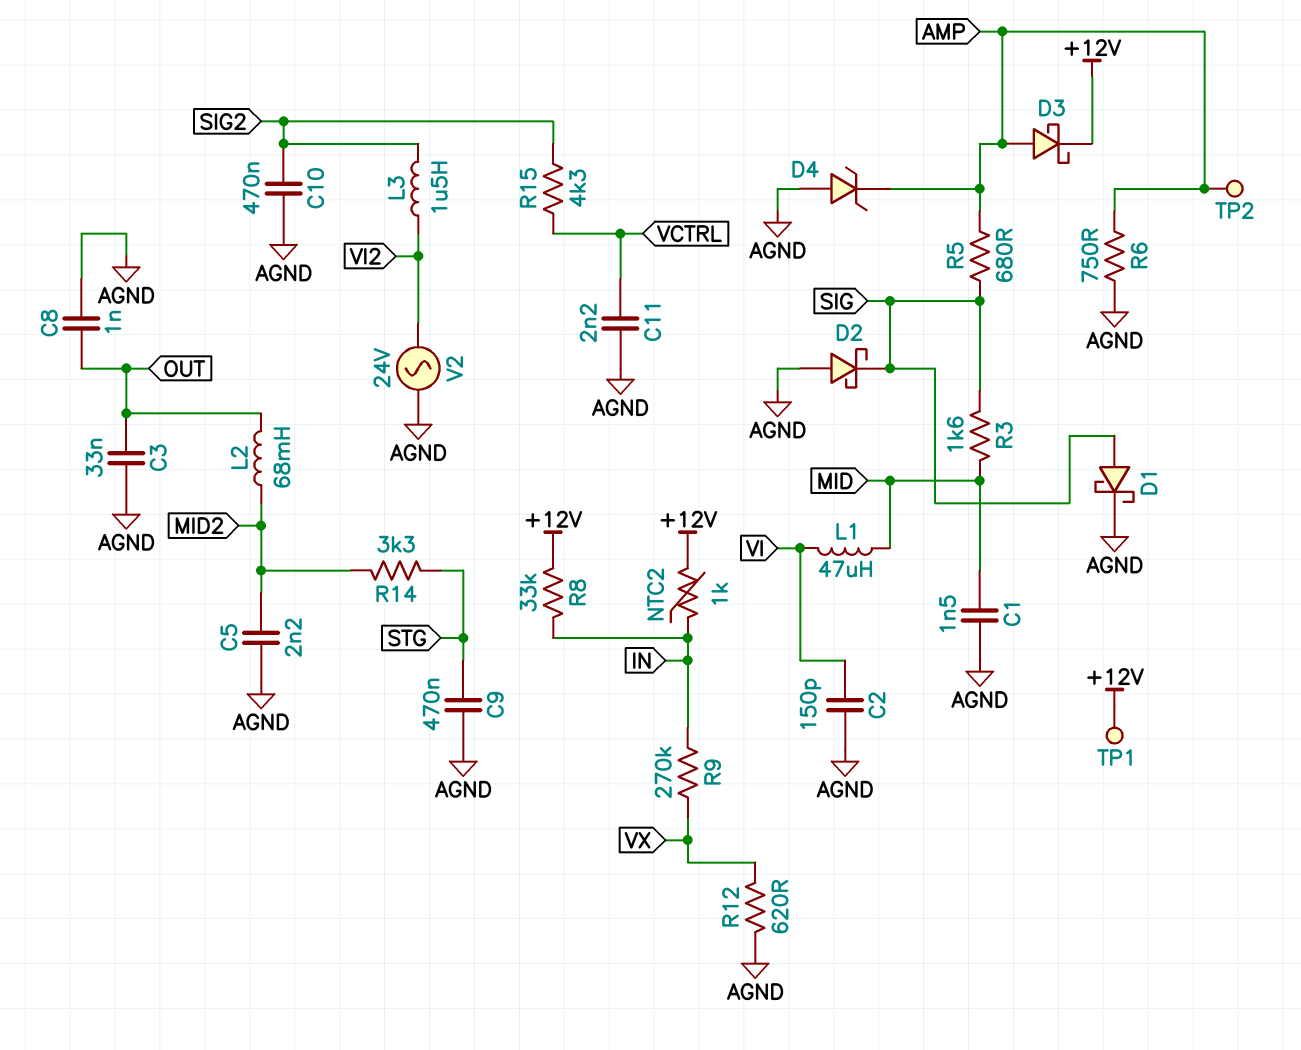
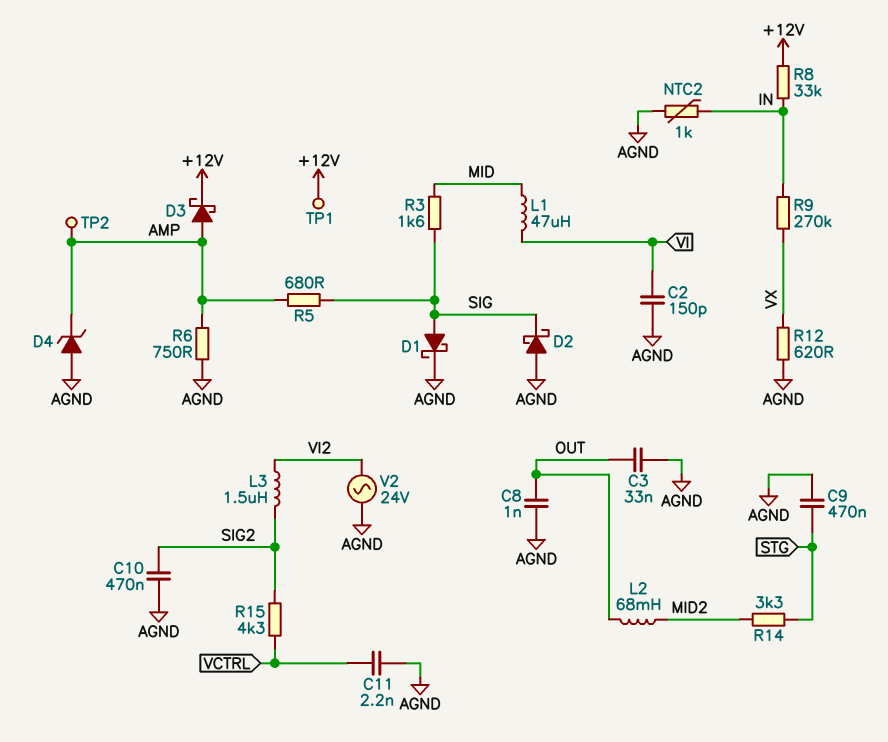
C1: 1.5nF (AGND, MID) -> none
C5: 2.2nF (AGND, MID2) -> none
NTC2: 1k (+12V, IN) -> 1k (AGND, IN)

